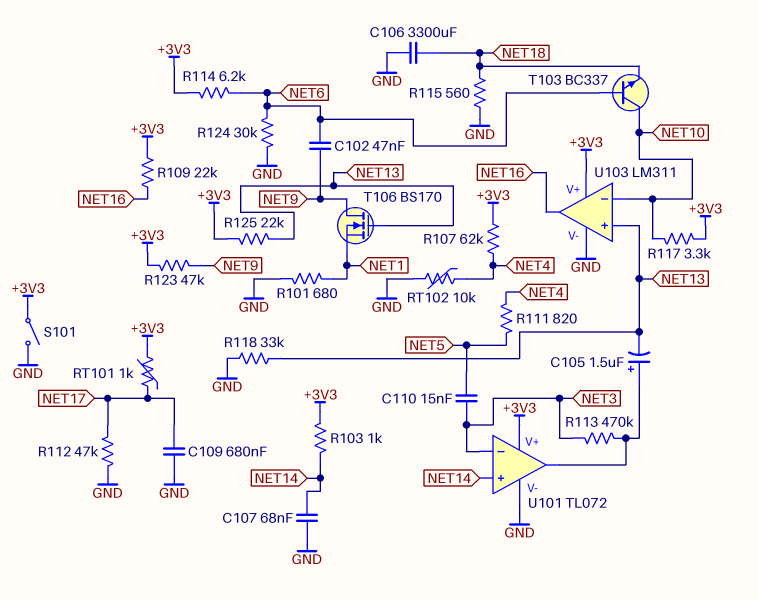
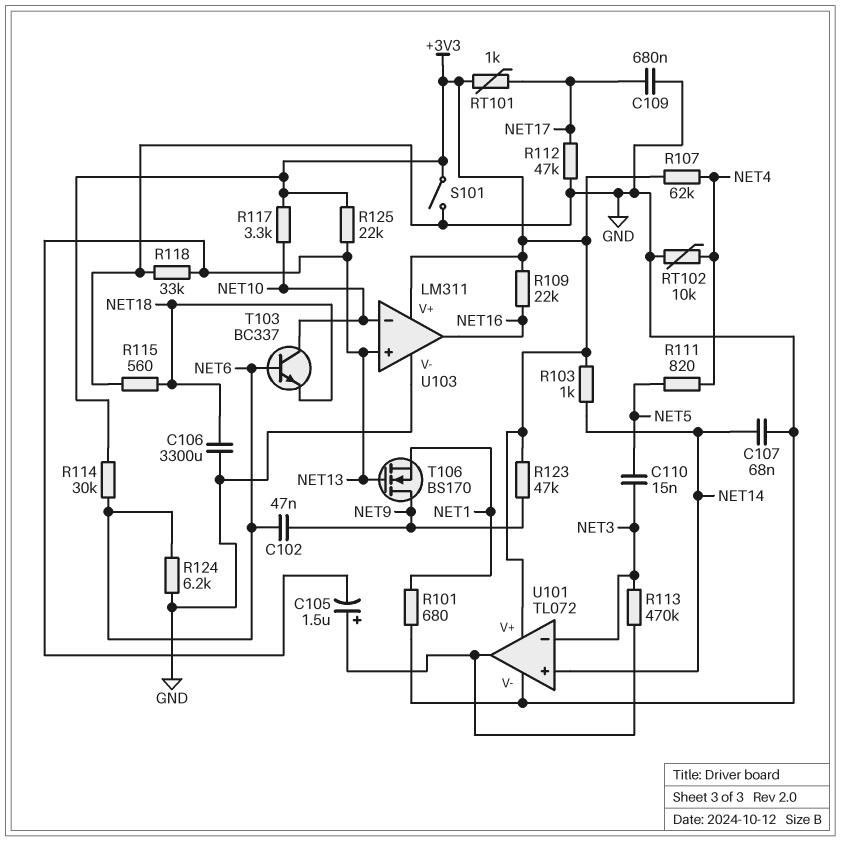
R114: 6.2k (+3V3, NET6) -> 30k (+3V3, NET6)
R124: 30k (GND, NET6) -> 6.2k (GND, NET6)

